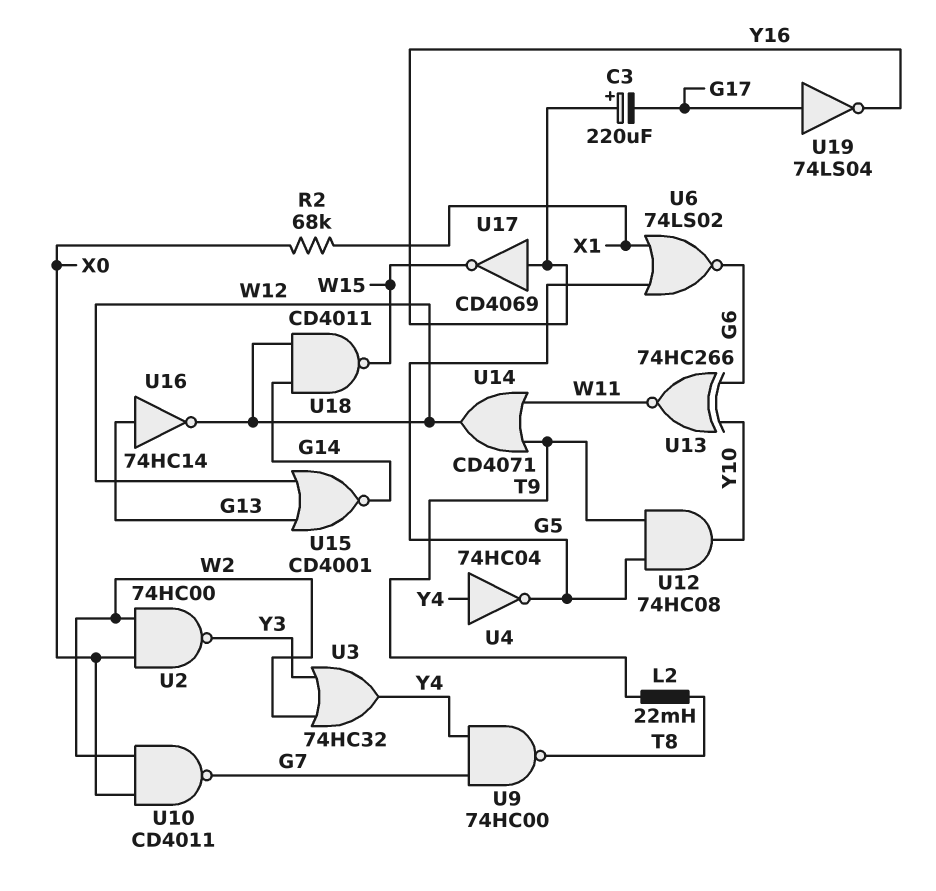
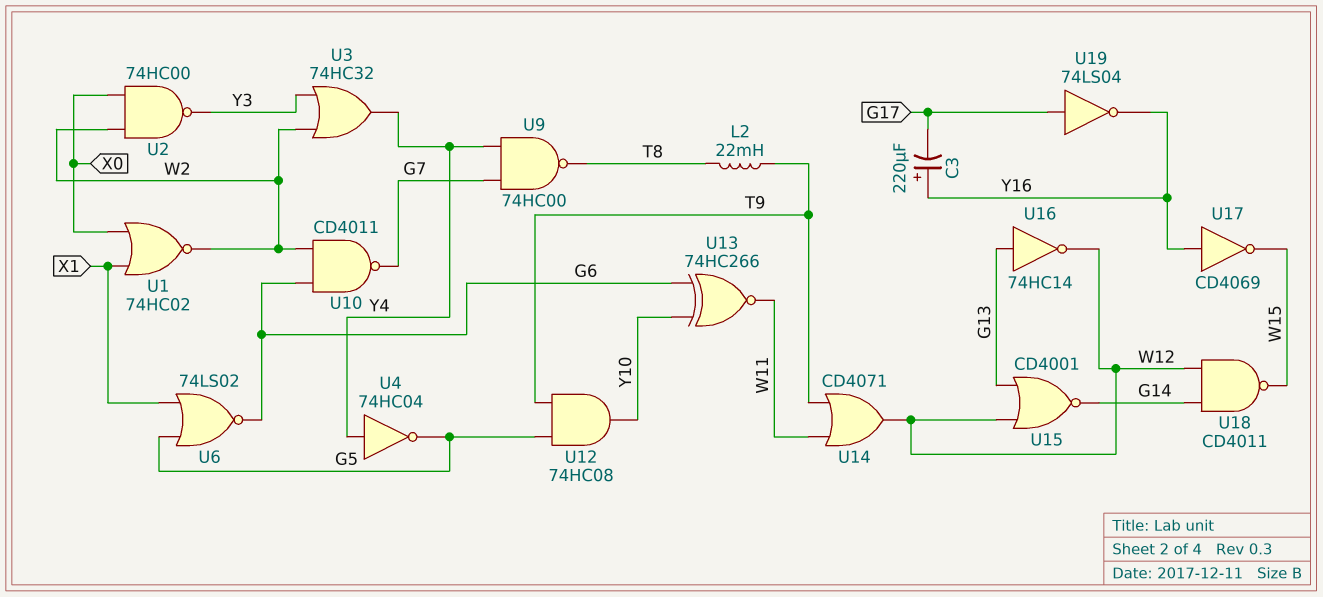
R2: 68k (X0, X1) -> none
U1: none -> NOR 74HC02 (in X0, in X1, out W2)
U10: NAND CD4011 (in W2, in X0, out G7) -> NAND CD4011 (in G6, in W2, out G7)

